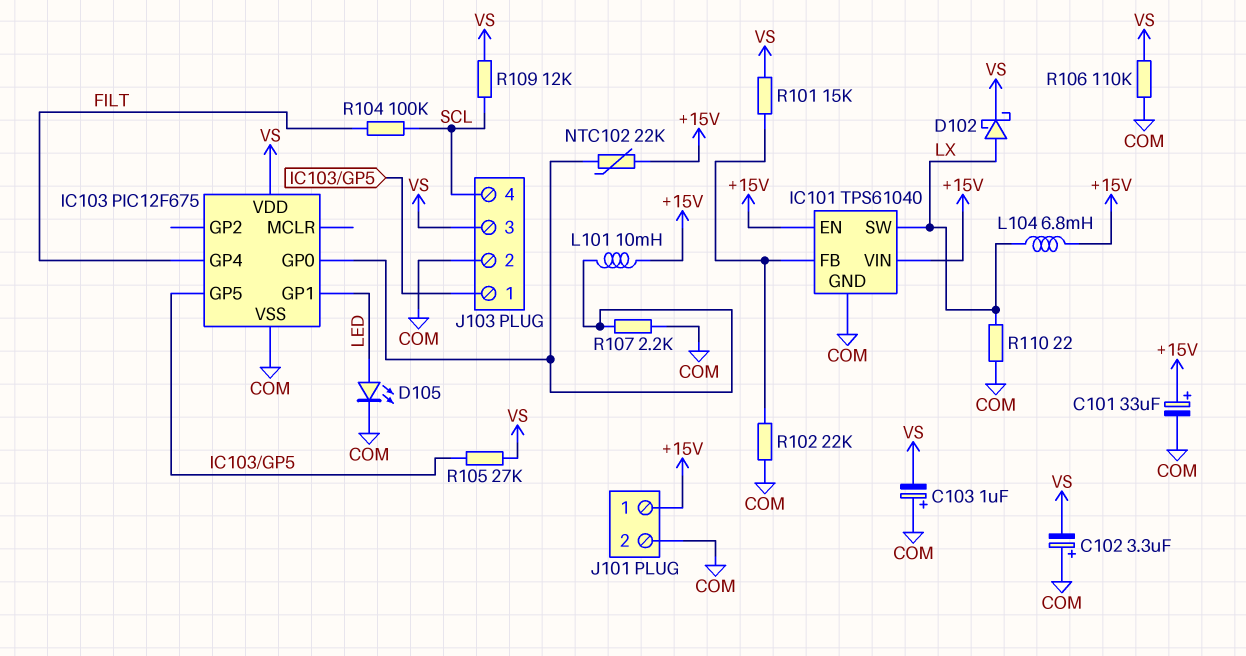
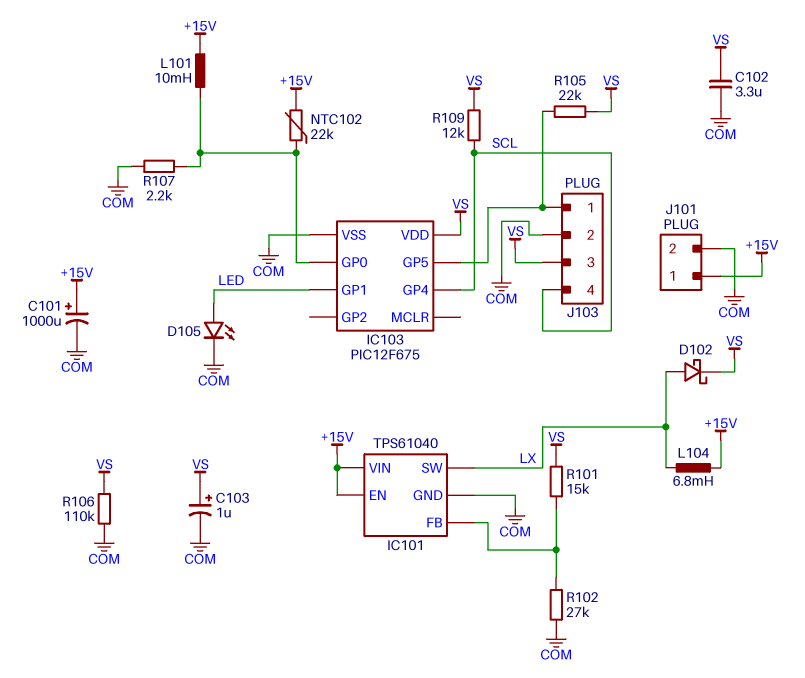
C101: 33uF (plus +15V, minus COM) -> 1000uF (plus +15V, minus COM)
C102: 3.3uF (plus COM, minus VS) -> 3.3uF (COM, VS)
C103: 1uF (plus COM, minus VS) -> 1uF (plus VS, minus COM)
IC103 pin GP4: FILT -> SCL
R102: 22k (COM, IC101/FB) -> 27k (COM, IC101/FB)
R104: 100k (FILT, SCL) -> none
R105: 27k (IC103/GP5, VS) -> 22k (IC103/GP5, VS)
R110: 22 (COM, LX) -> none

